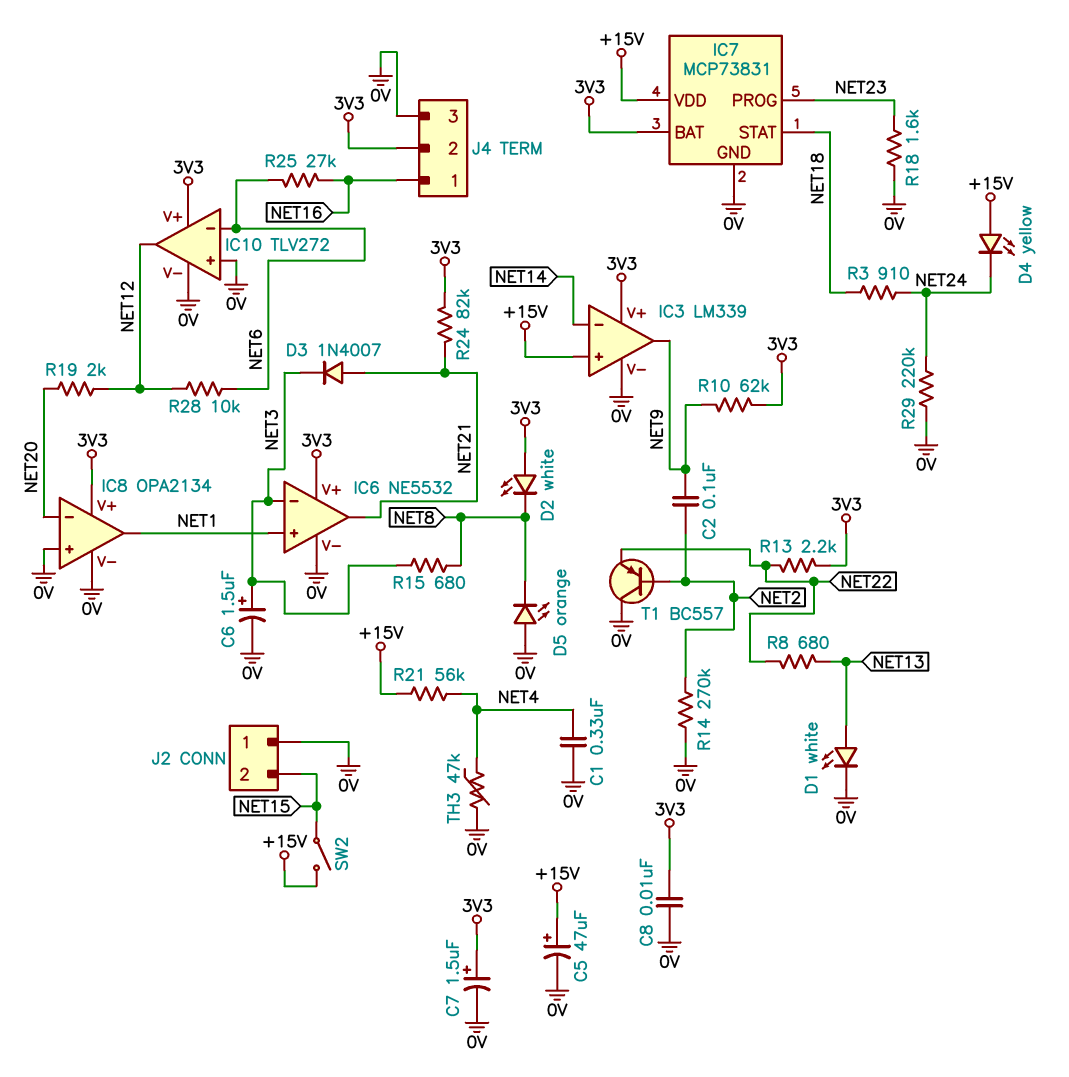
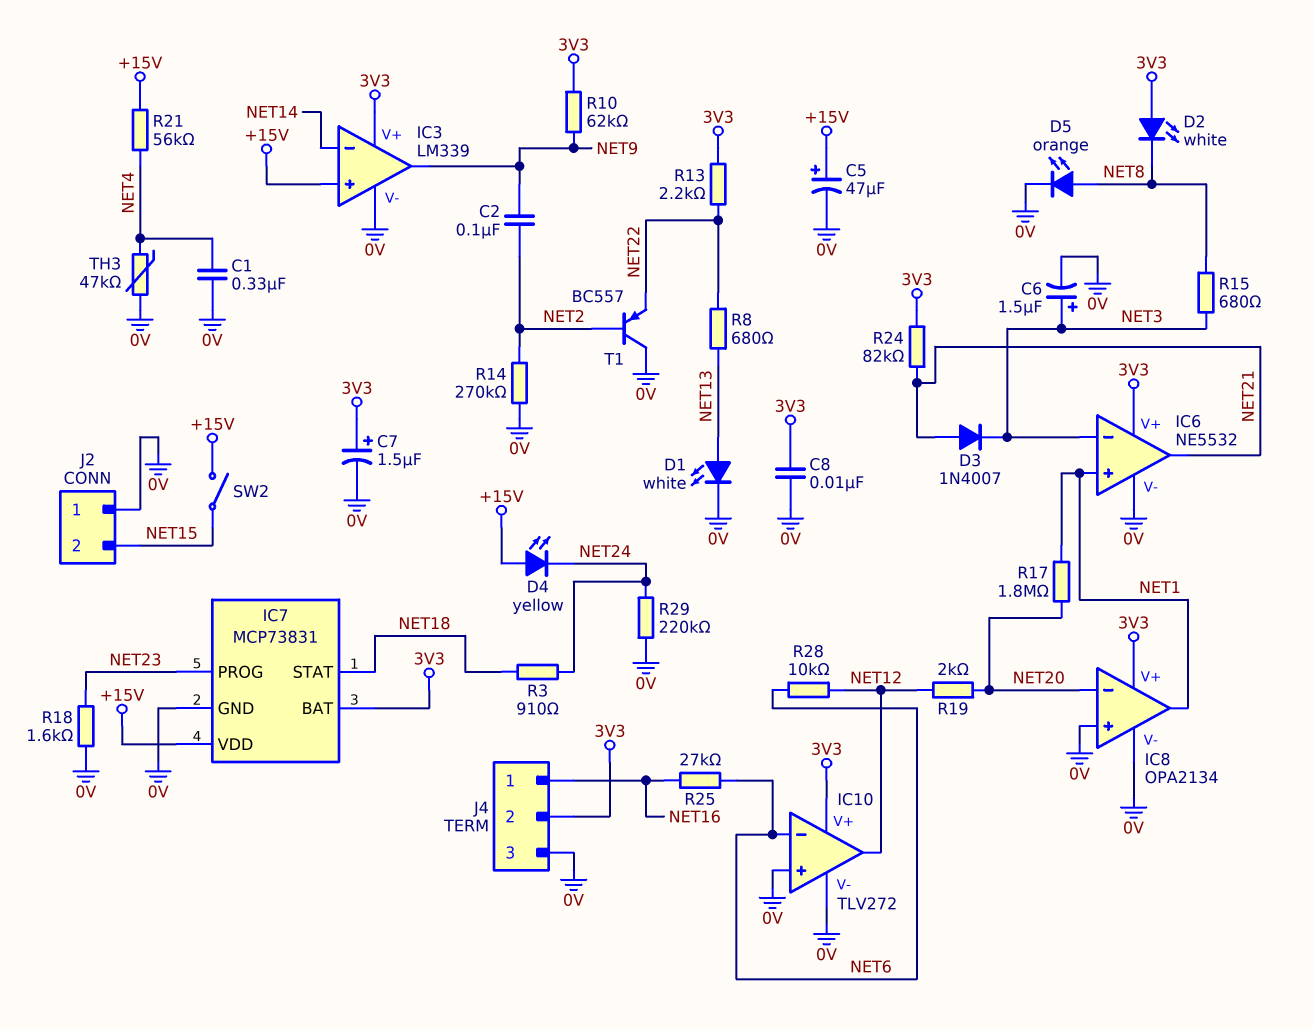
D5: LED orange (A 0V, K NET8) -> LED orange (A NET8, K 0V)
R17: none -> 1.8M (NET1, NET20)

